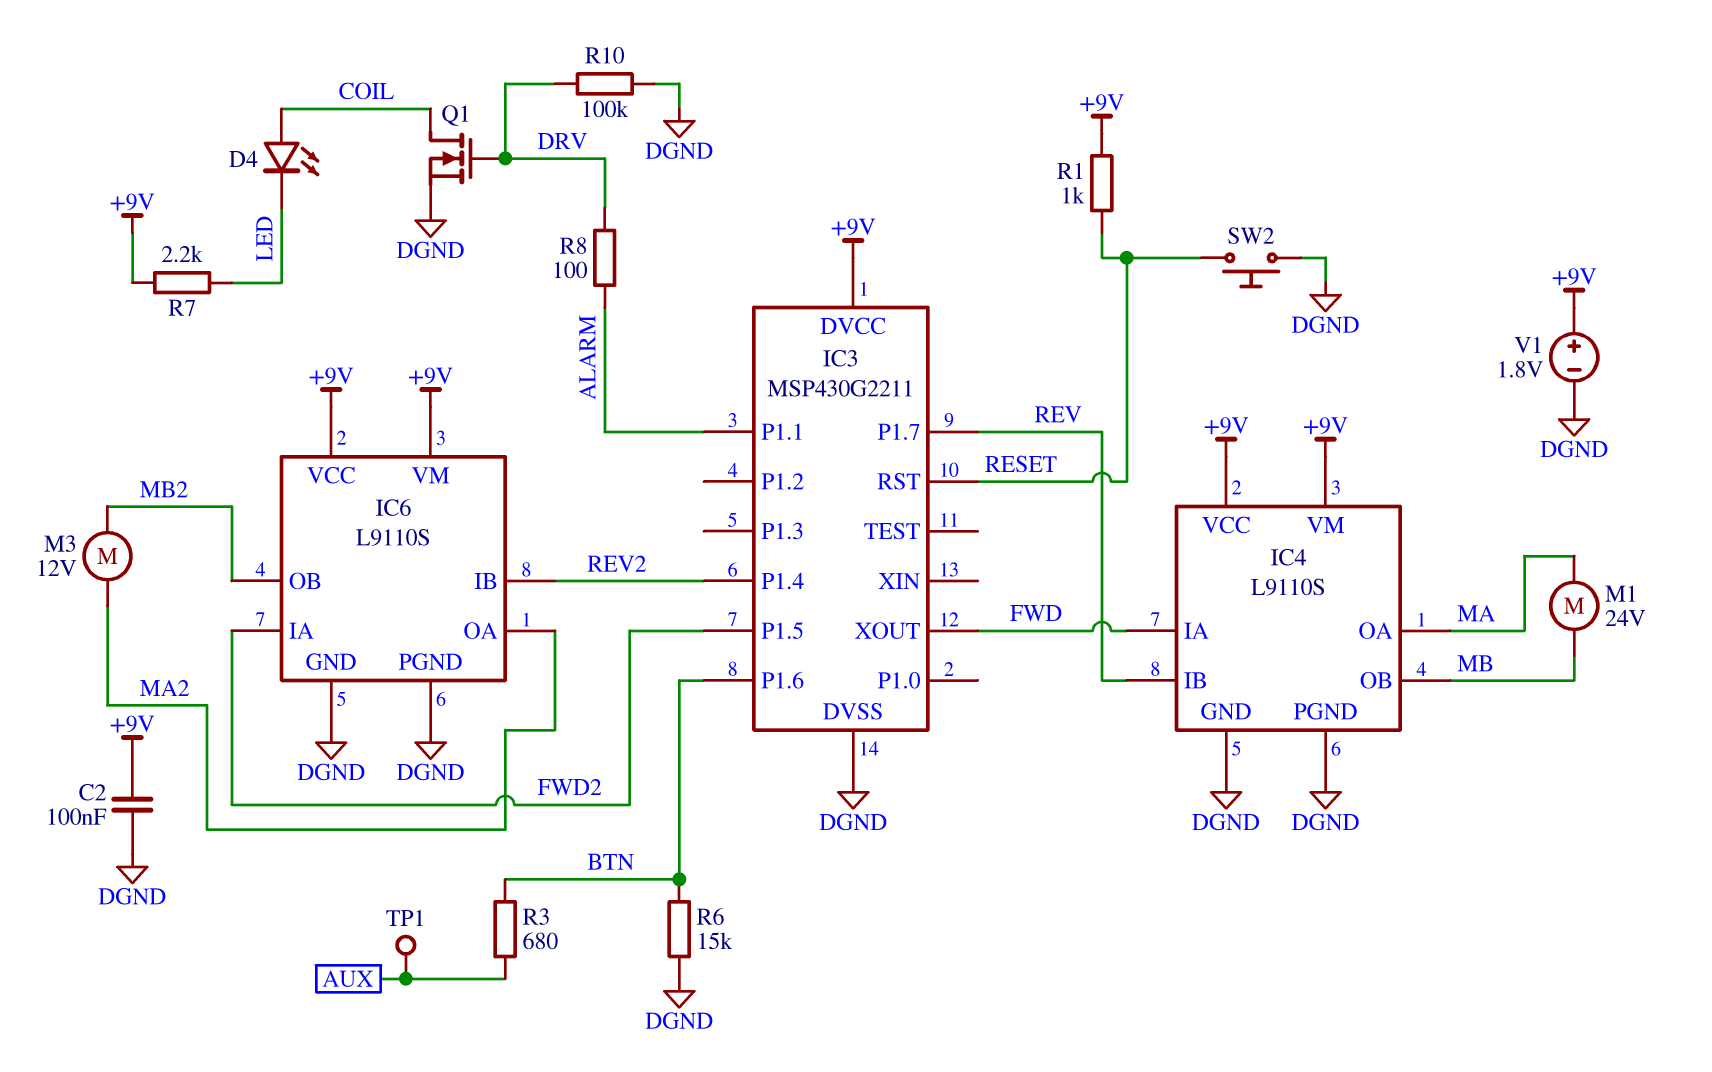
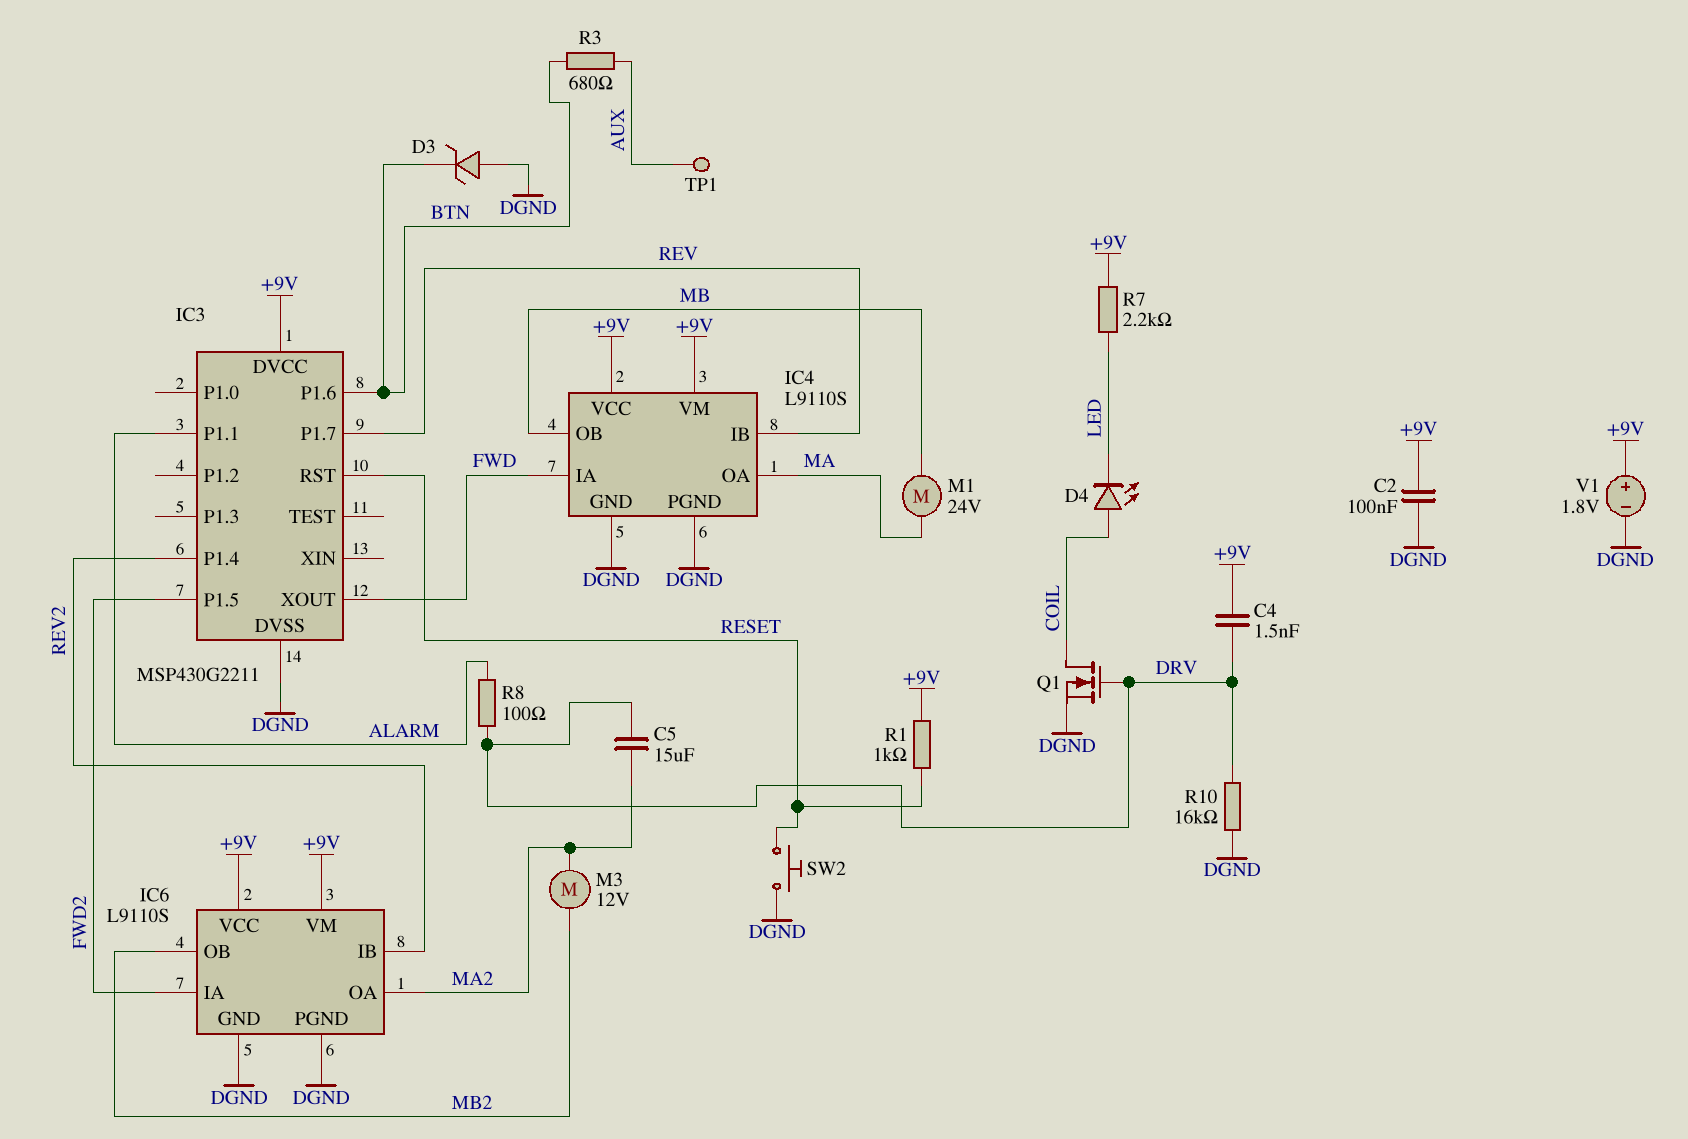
C4: none -> 1.5nF (+9V, DRV)
C5: none -> 15uF (DRV, MA2)
D3: none -> zener (A DGND, K BTN)
R6: 15k (BTN, DGND) -> none
R10: 100k (DGND, DRV) -> 16k (DGND, DRV)

